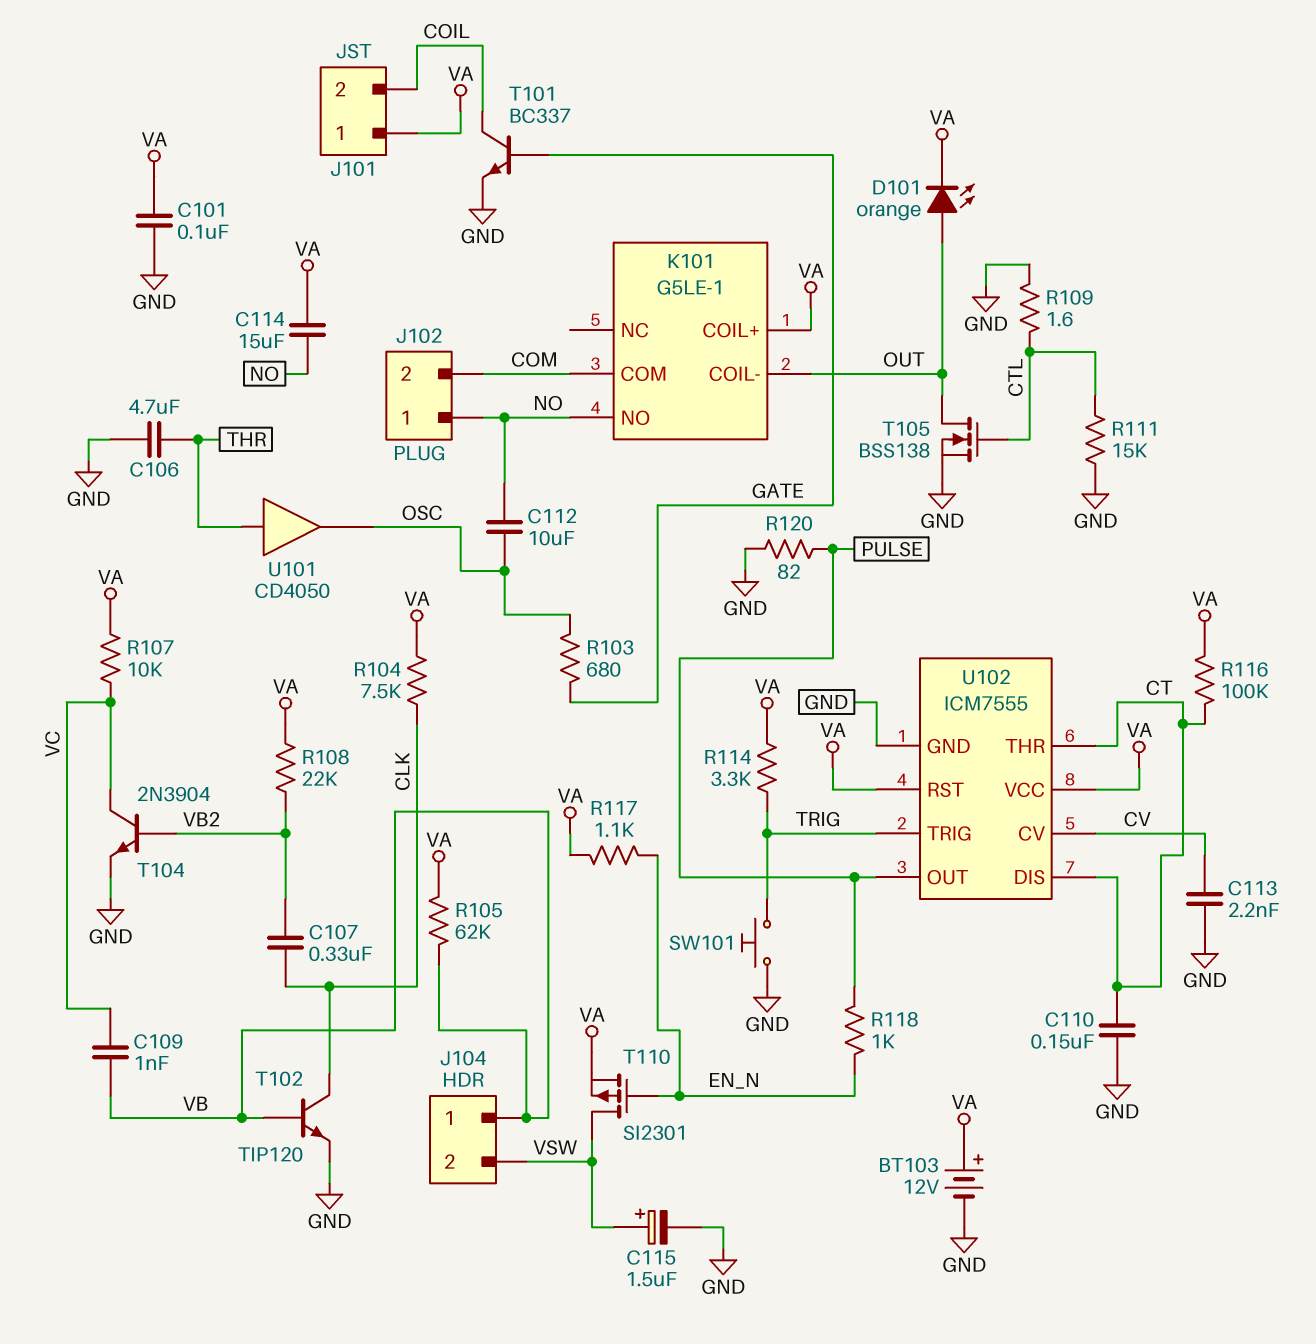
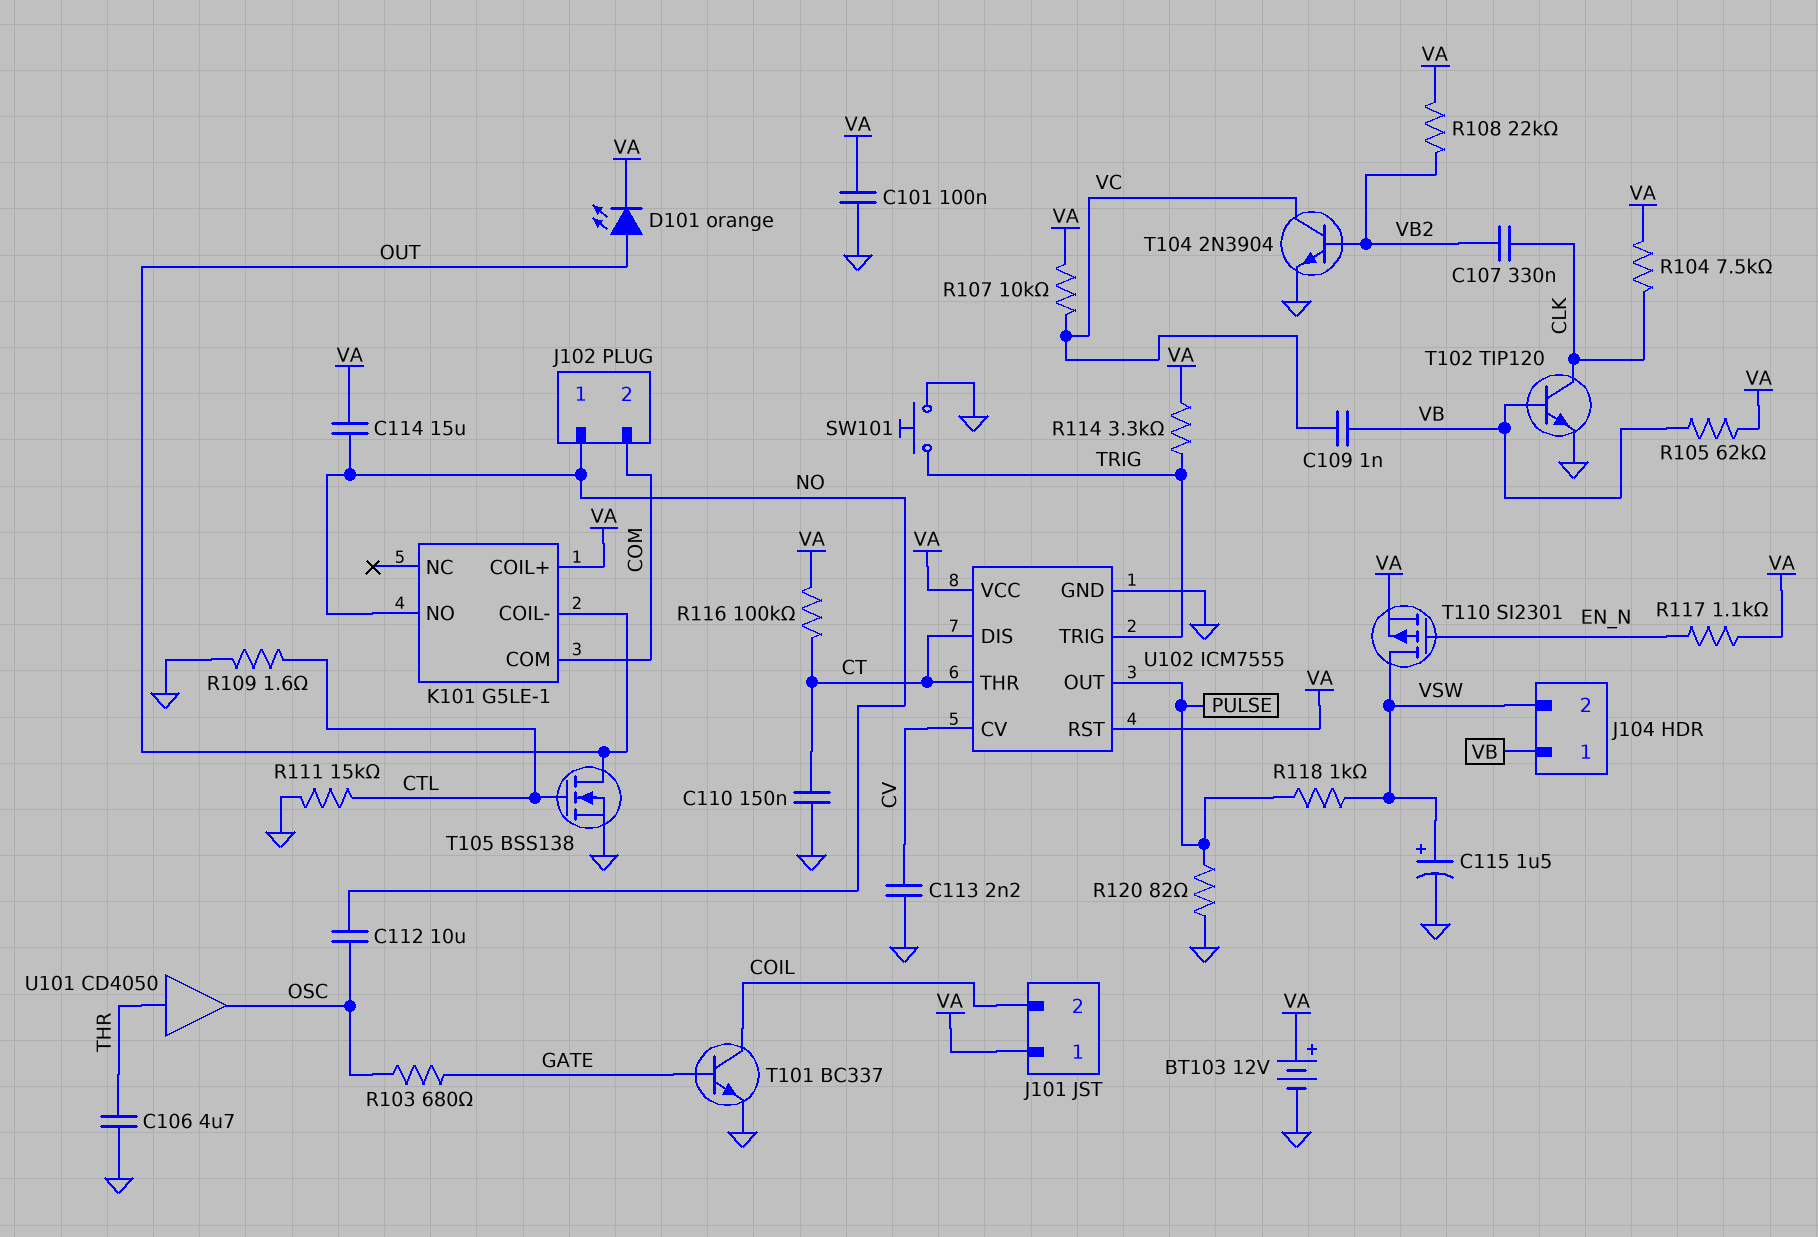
R118: 1k (EN_N, PULSE) -> 1k (PULSE, VSW)

